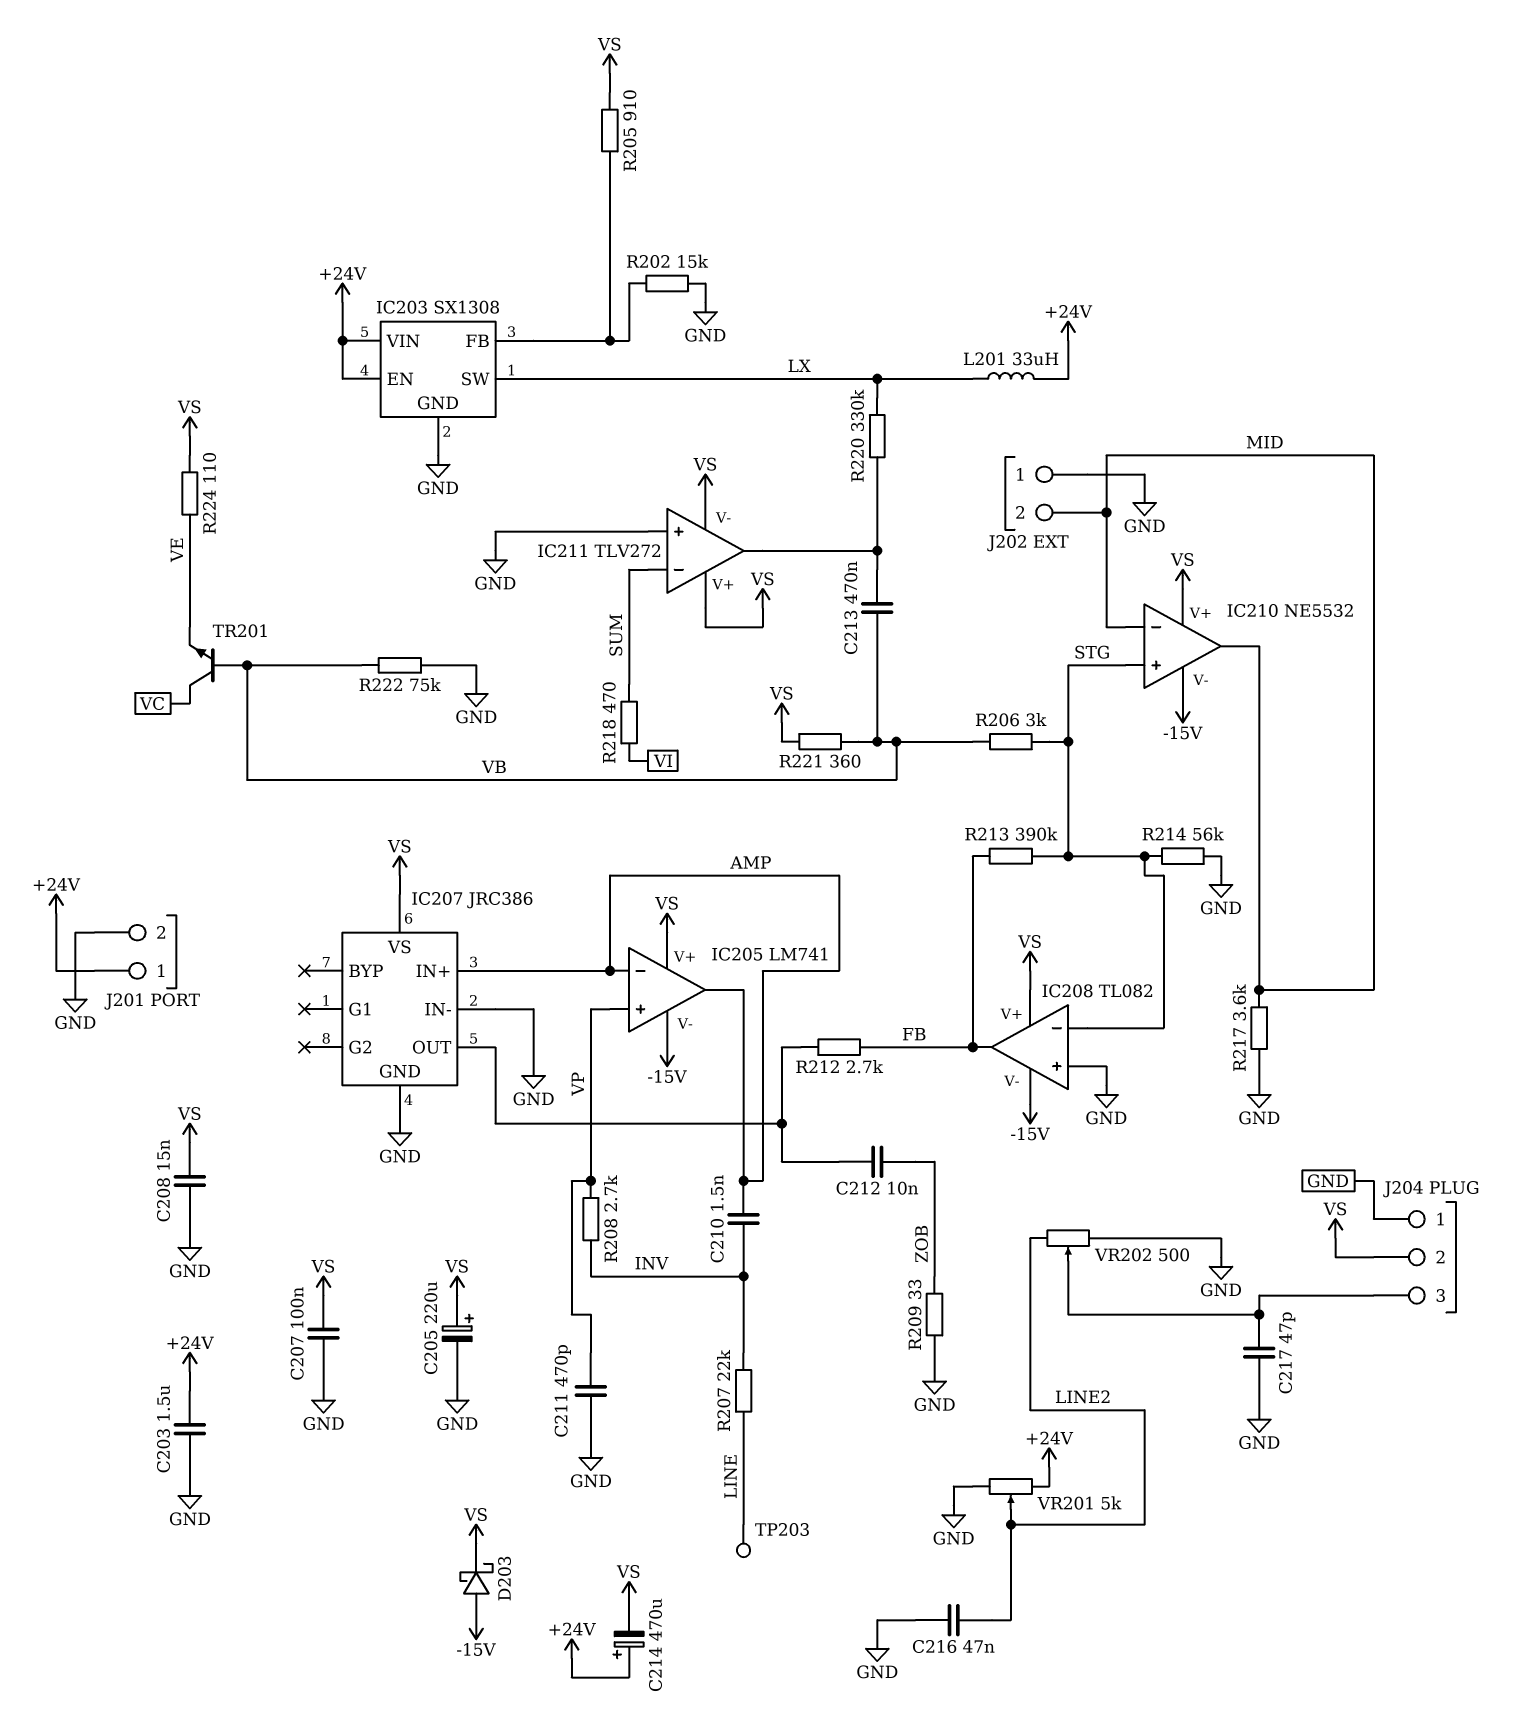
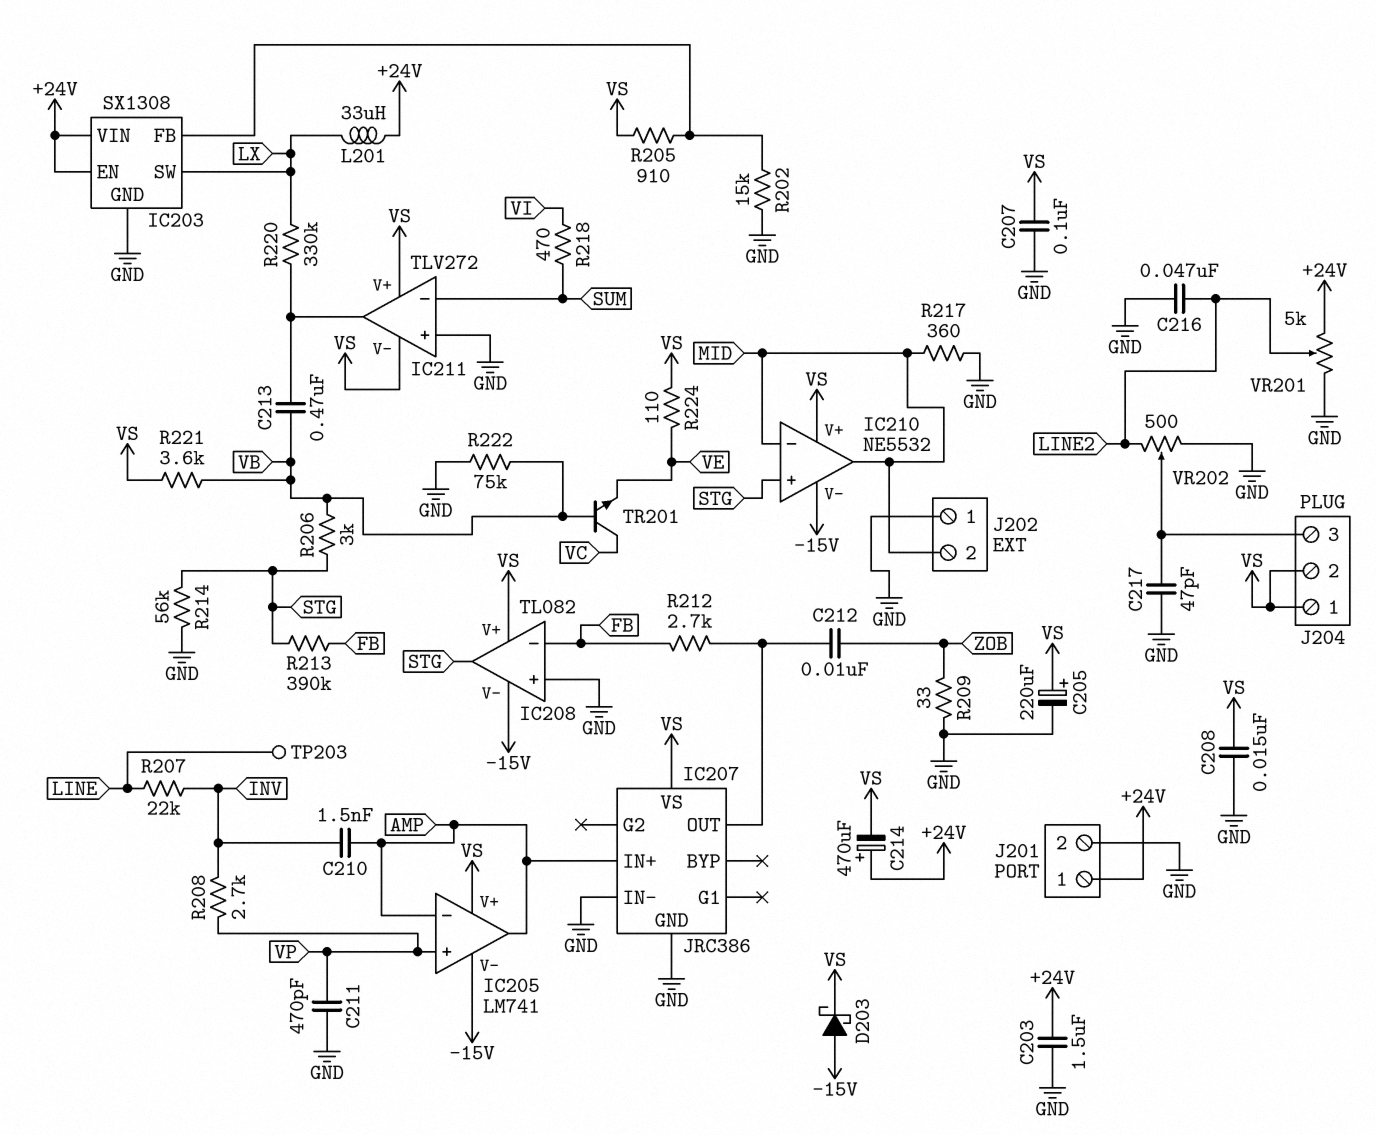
IC208 pin in-: STG -> FB
IC208 pin out: FB -> STG
J204 pin 1: GND -> VS
R217: 3.6k (GND, MID) -> 360 (GND, MID)
R221: 360 (VB, VS) -> 3.6k (VB, VS)

